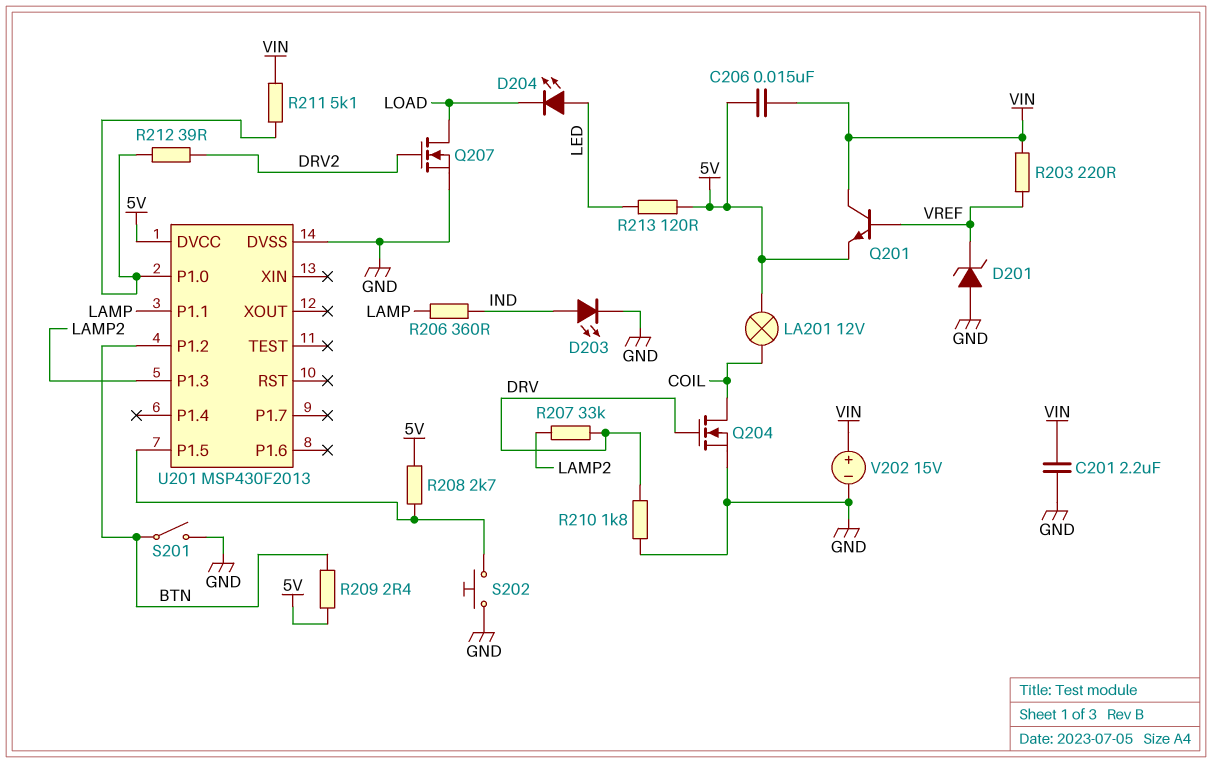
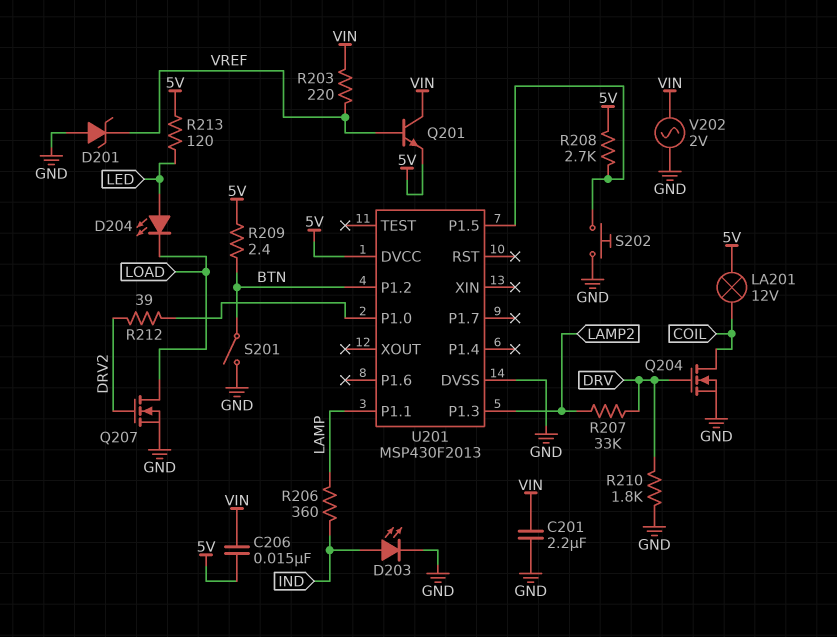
R211: 5.1k (U201/P1.0, VIN) -> none
V202: 15V (plus VIN, minus GND) -> AC 2V (GND, VIN)

